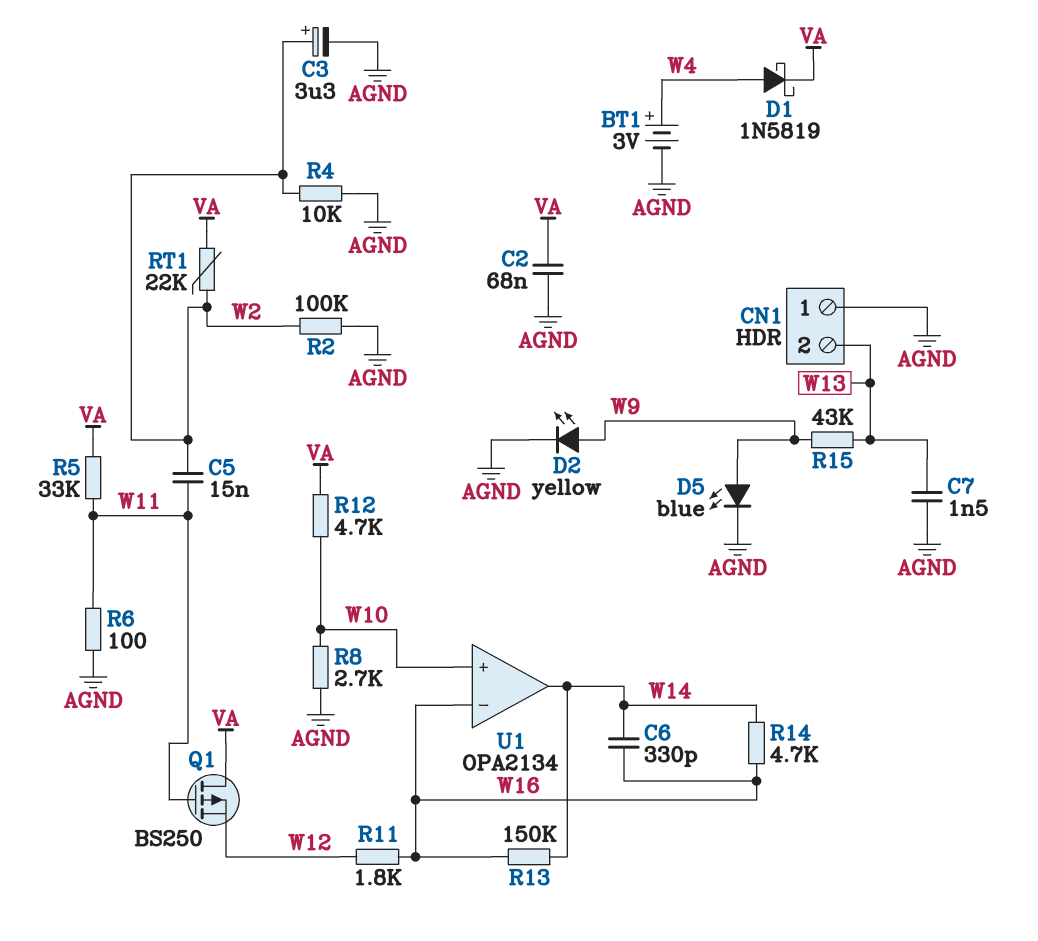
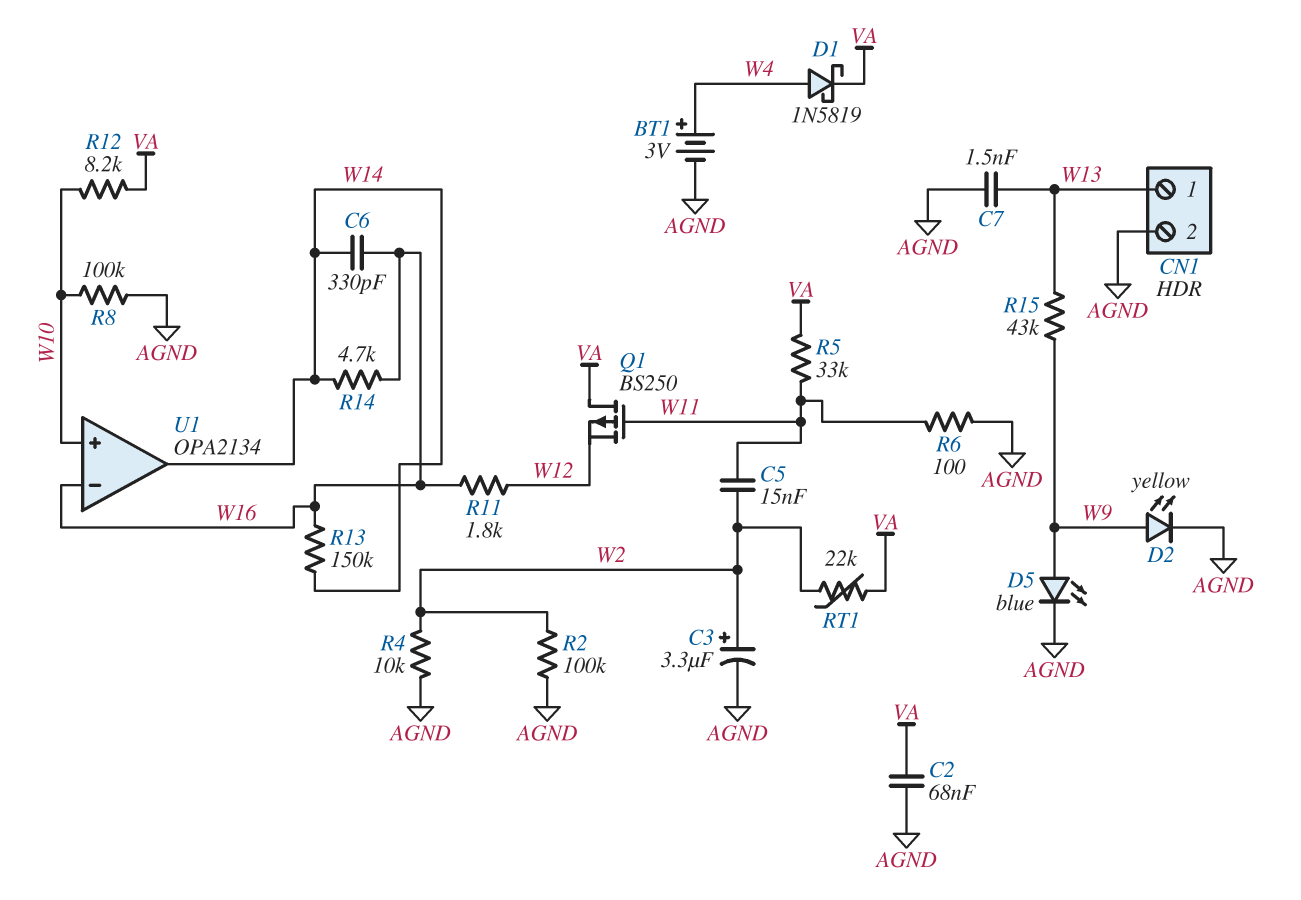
CN1 pin 1: AGND -> W13
CN1 pin 2: W13 -> AGND
R8: 2.7k (AGND, W10) -> 100k (AGND, W10)
R12: 4.7k (VA, W10) -> 8.2k (VA, W10)

